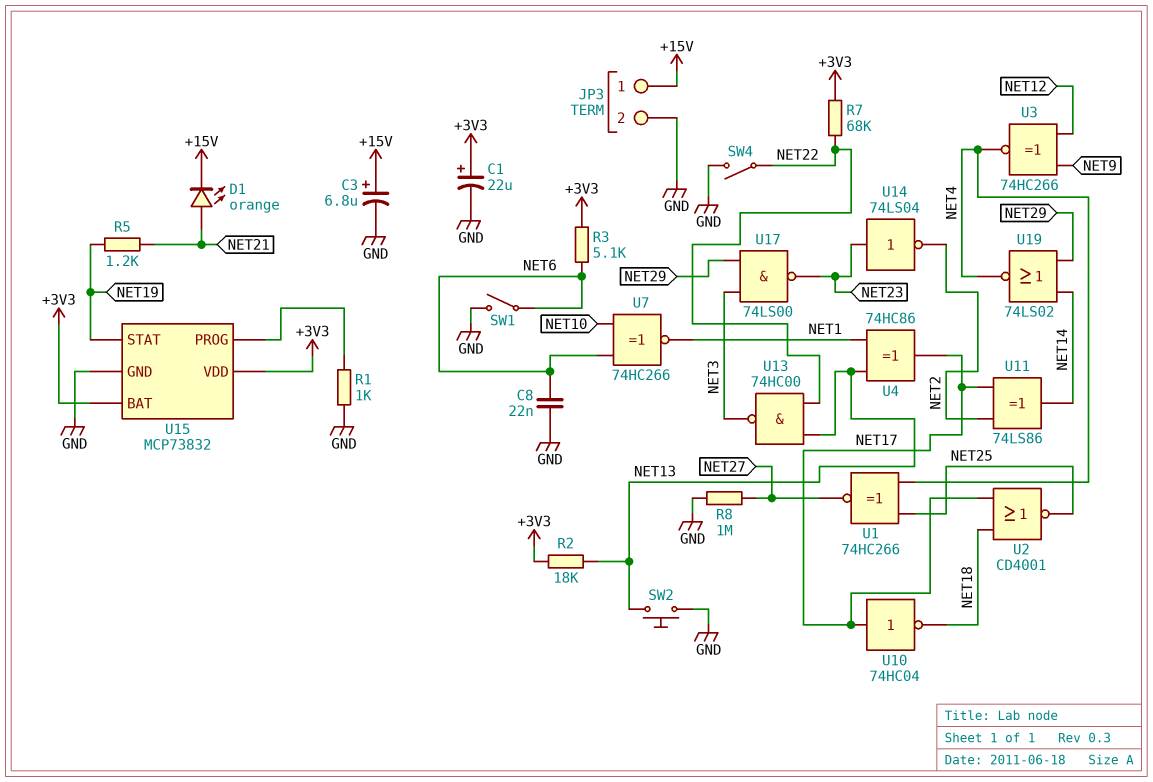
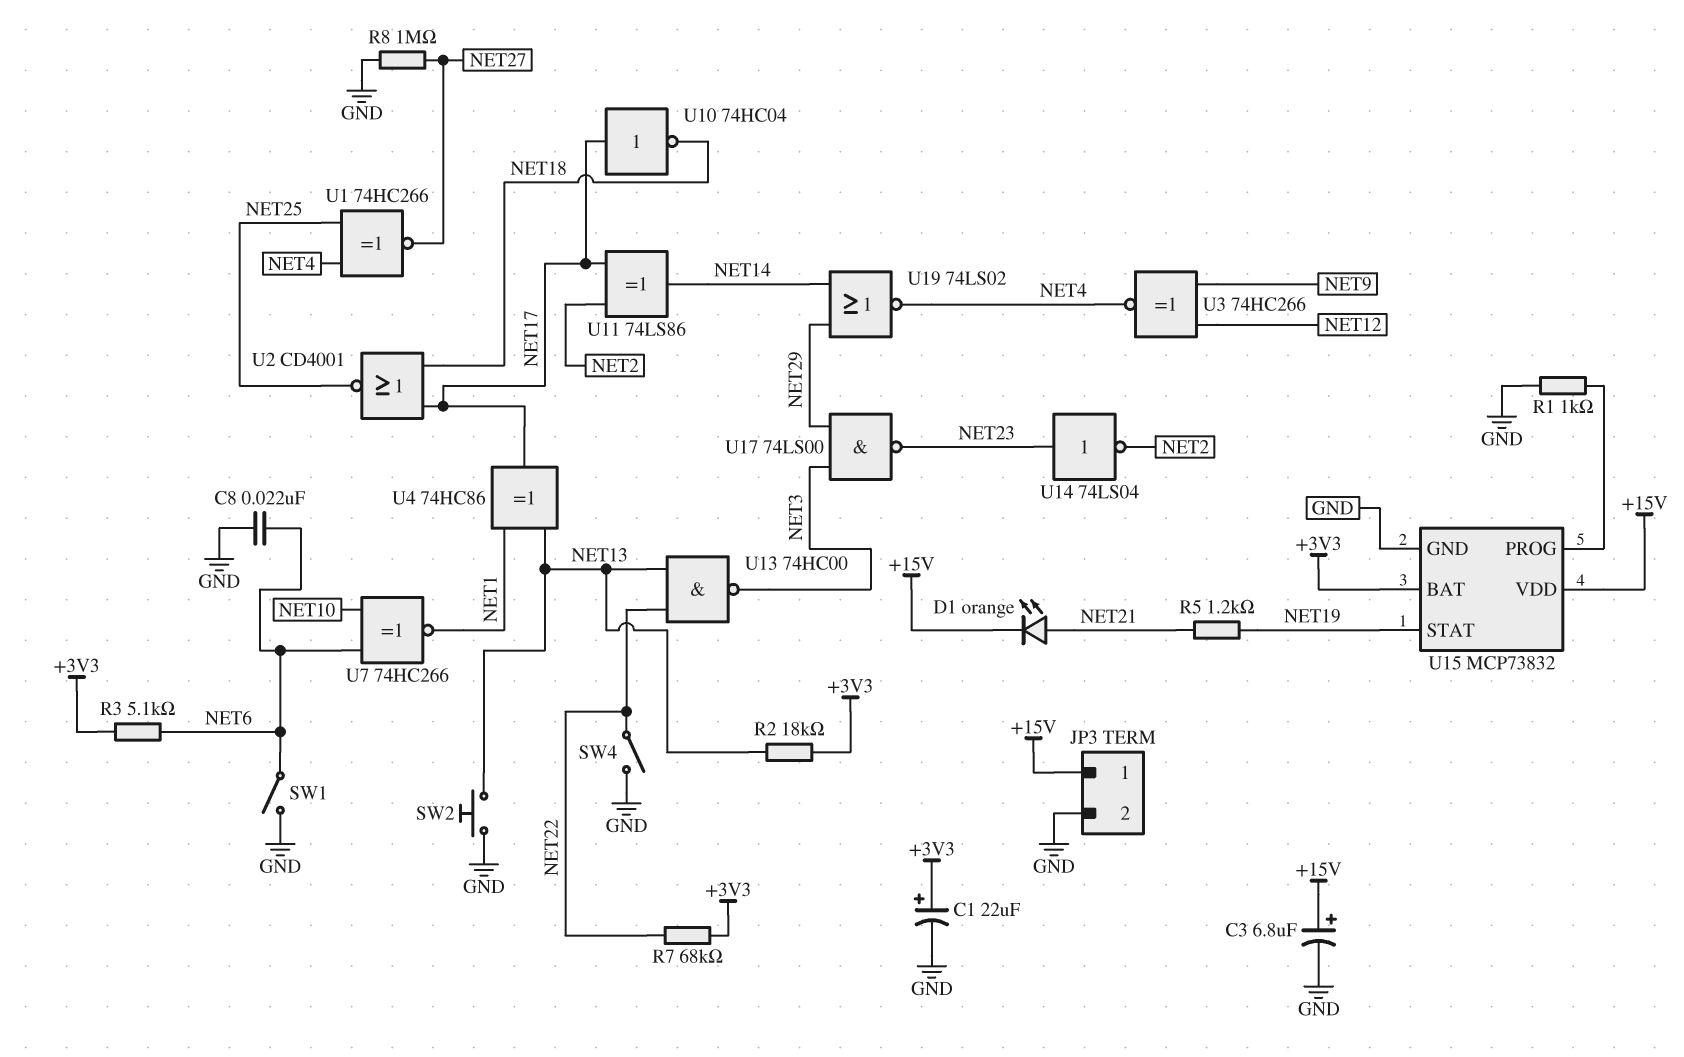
U15 pin VDD: +3V3 -> +15V

